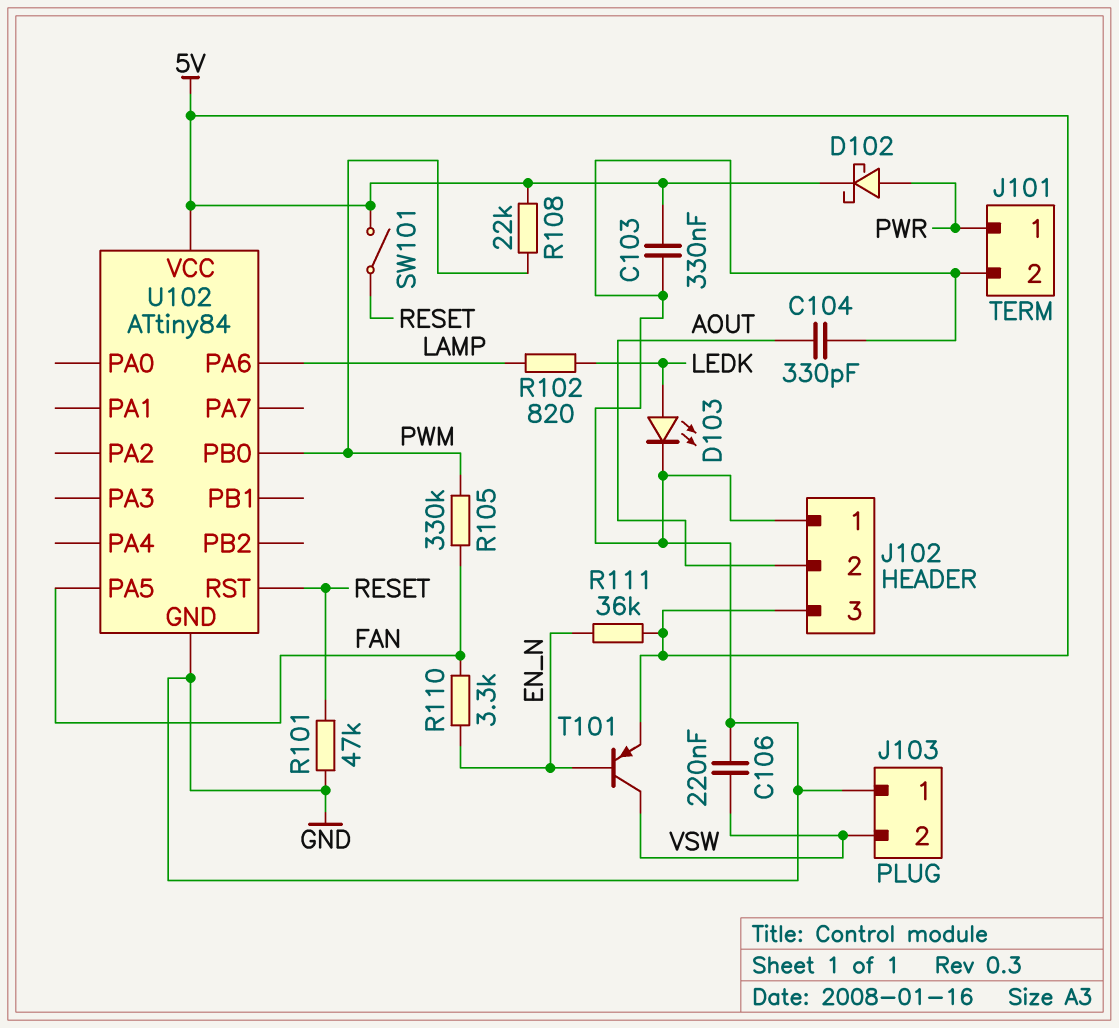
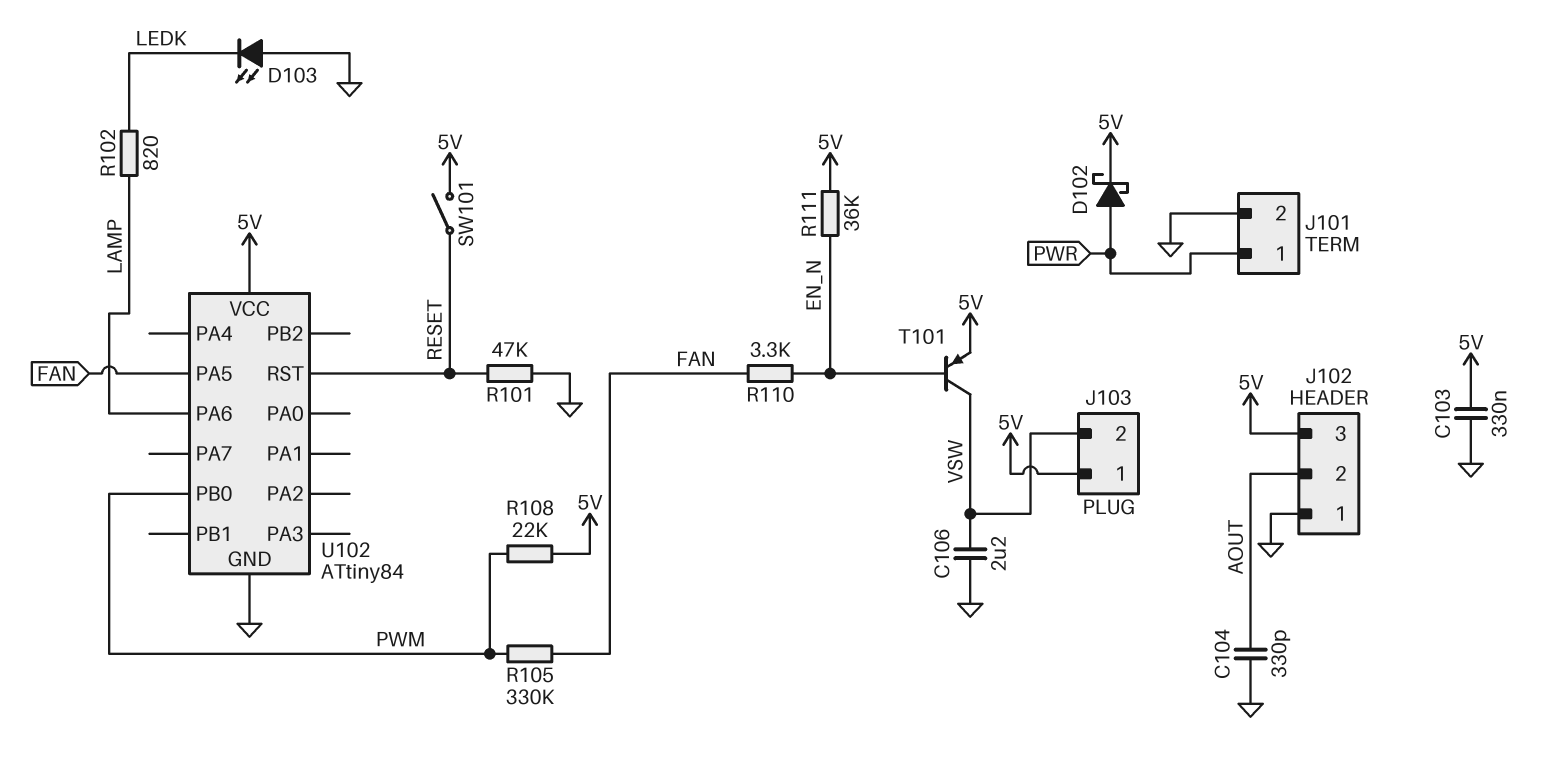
C106: 220nF (GND, VSW) -> 2.2uF (GND, VSW)
D103: LED (A LEDK, K GND) -> LED (A GND, K LEDK)
J103 pin 1: GND -> 5V

